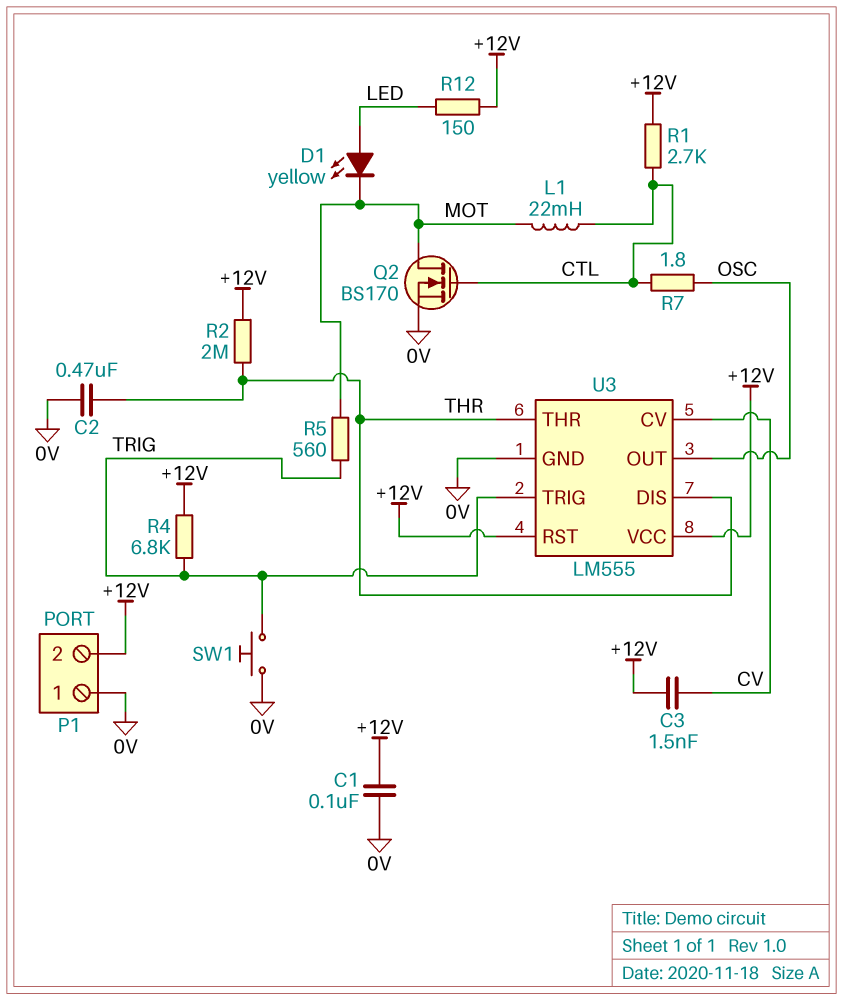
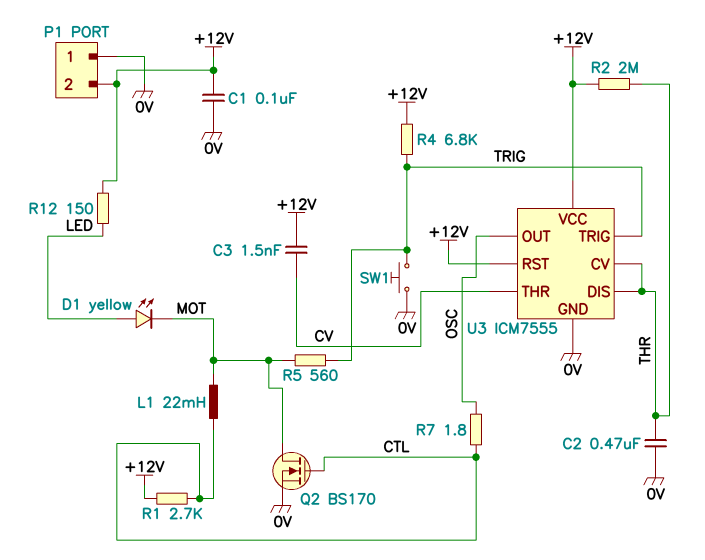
U3: LM555 -> ICM7555
U3 pin CV: CV -> THR
U3 pin THR: THR -> CV

